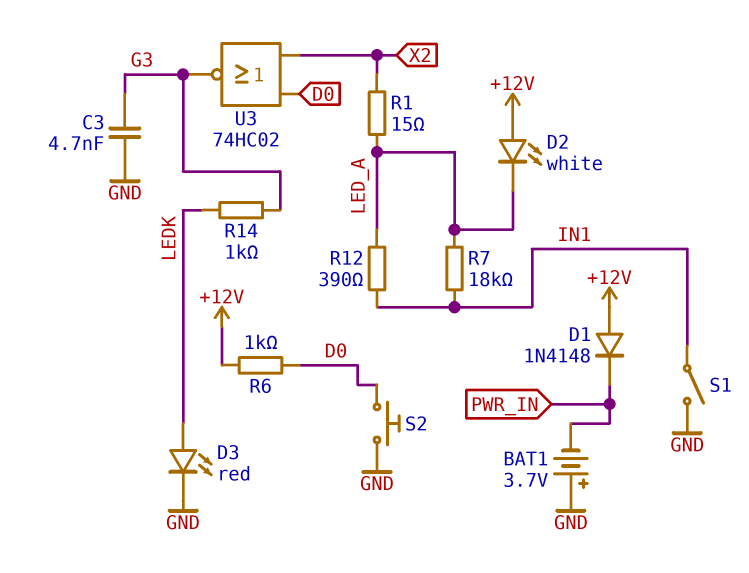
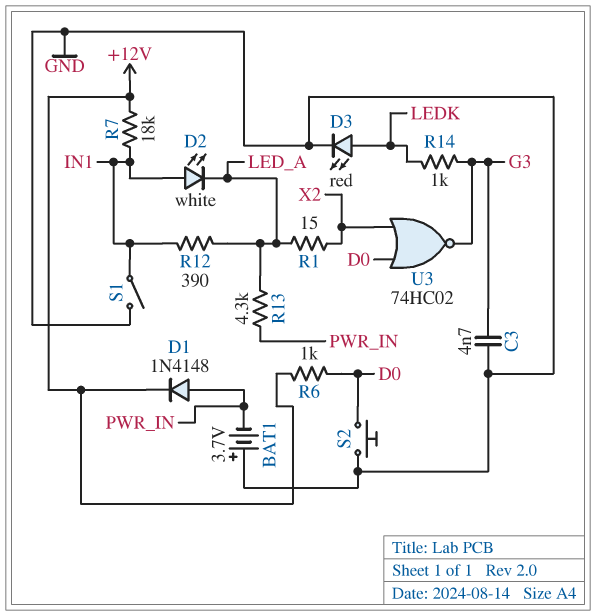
D1: diode 1N4148 (A +12V, K PWR_IN) -> diode 1N4148 (A PWR_IN, K +12V)
D2: LED white (A +12V, K LED_A) -> LED white (A IN1, K LED_A)
R7: 18k (IN1, LED_A) -> 18k (+12V, IN1)
R13: none -> 4.3k (LED_A, PWR_IN)

